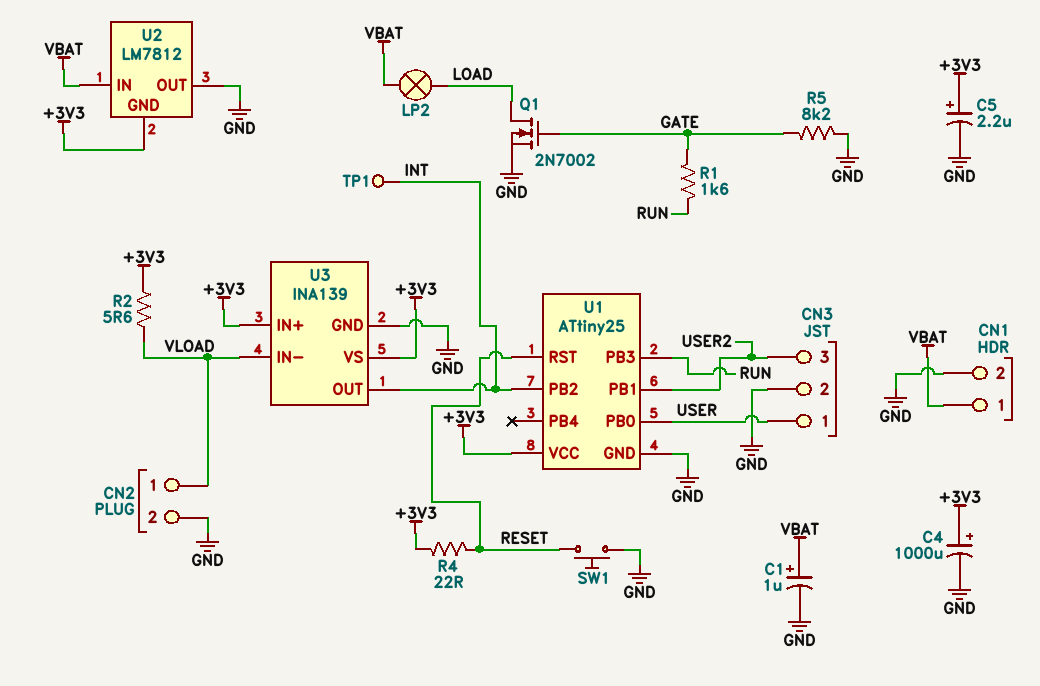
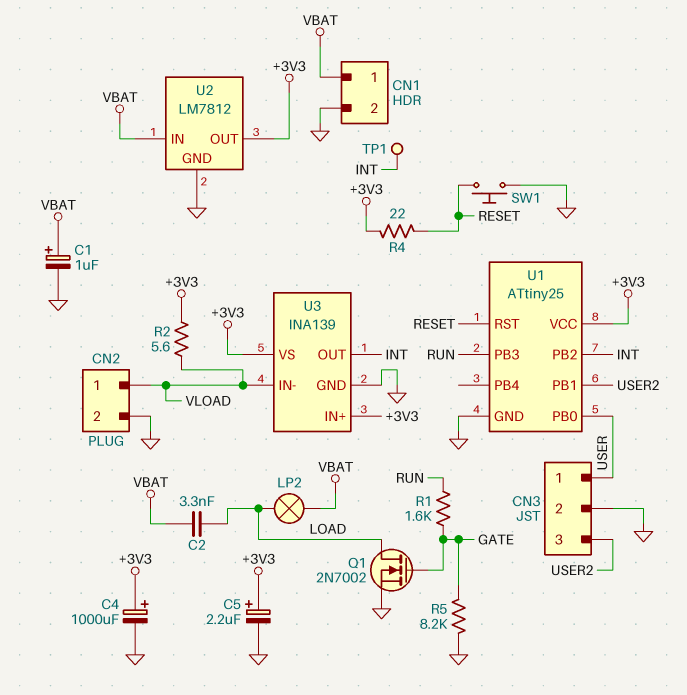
C2: none -> 3.3nF (LOAD, VBAT)
U2 pin GND: +3V3 -> GND
U2 pin OUT: GND -> +3V3

